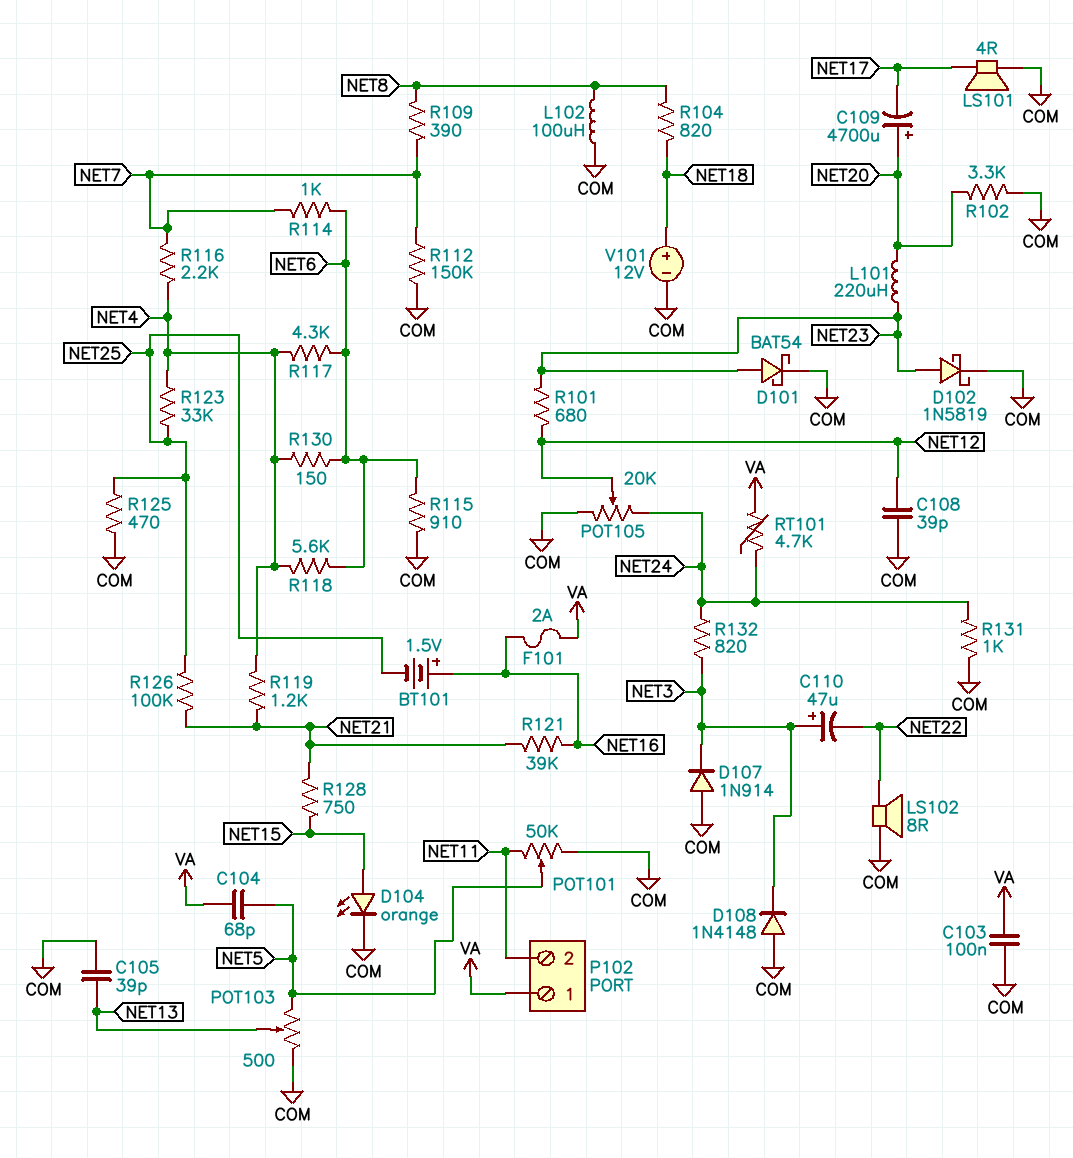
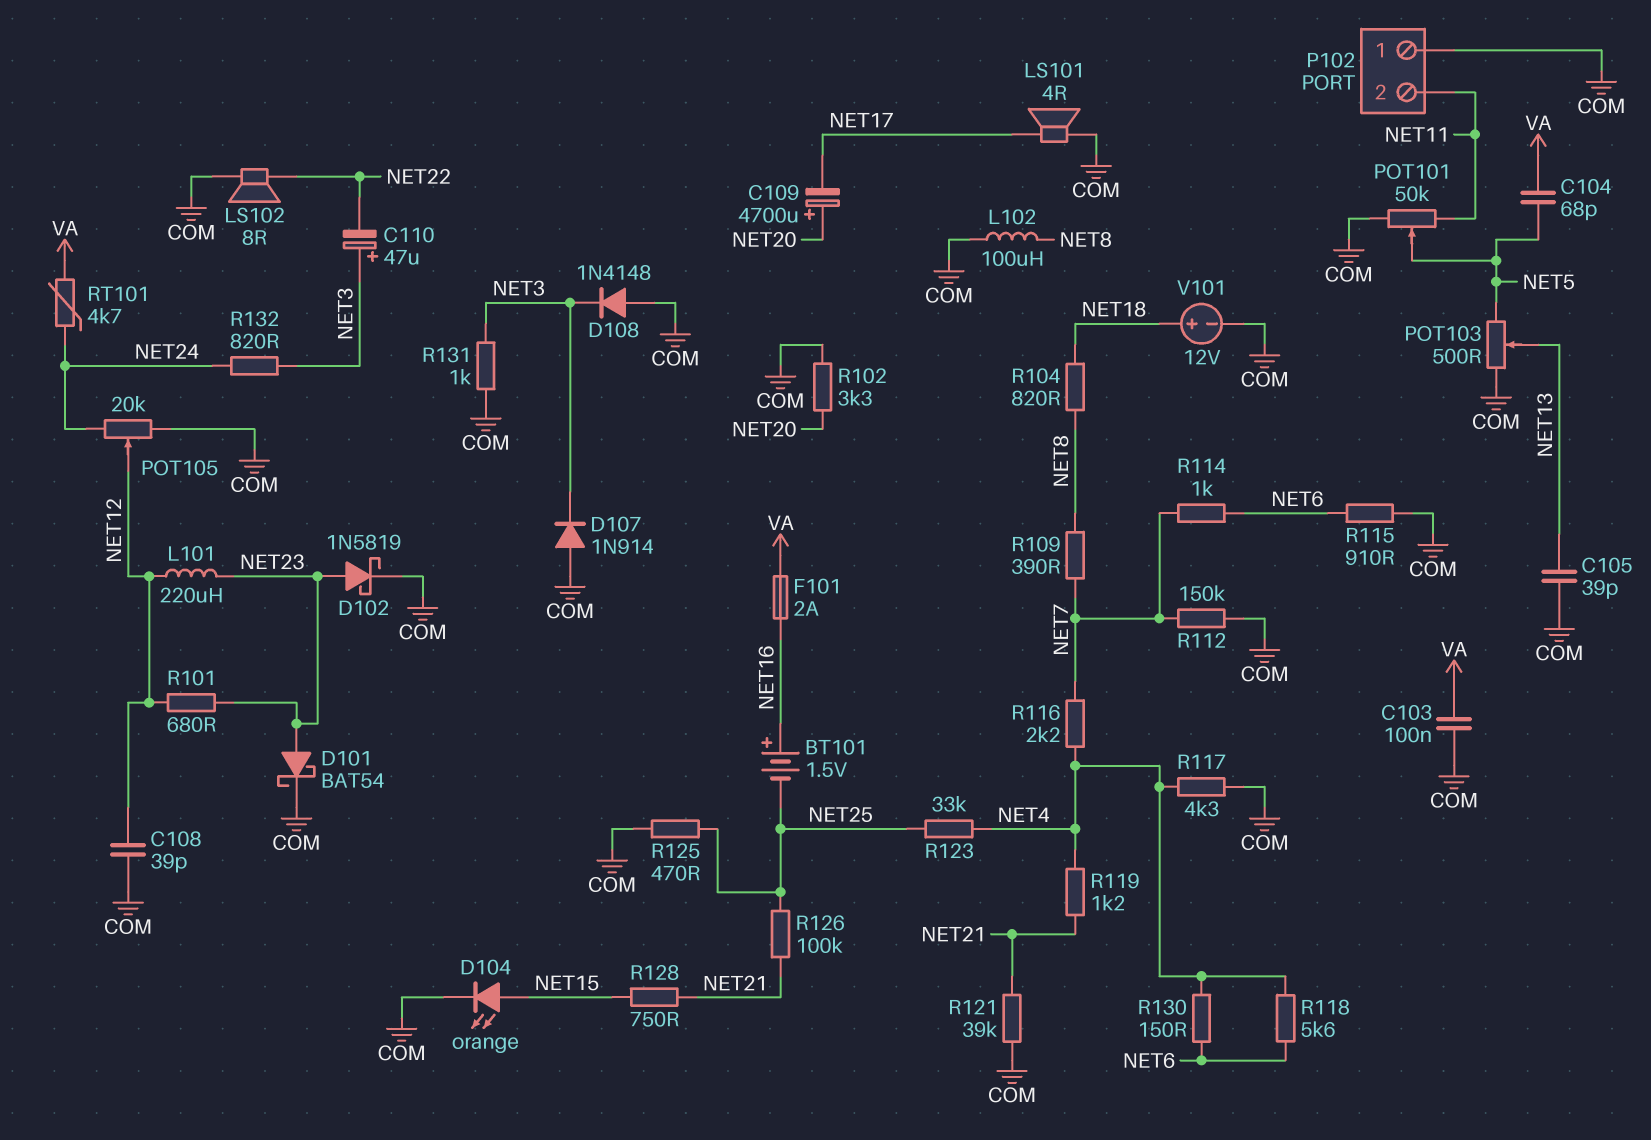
L101: 220uH (NET20, NET23) -> 220uH (NET12, NET23)
P102 pin 1: VA -> COM
R117: 4.3k (NET4, NET6) -> 4.3k (COM, NET4)
R121: 39k (NET16, NET21) -> 39k (COM, NET21)
R131: 1k (COM, NET24) -> 1k (COM, NET3)

